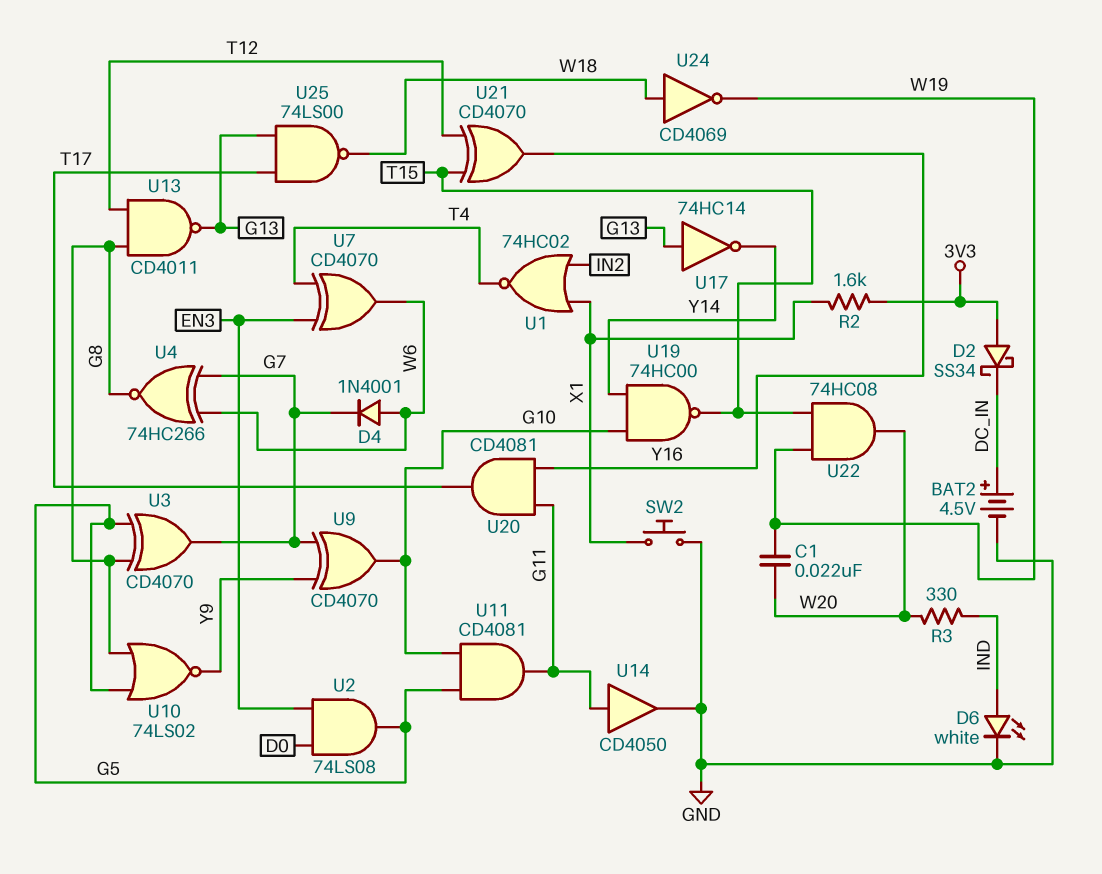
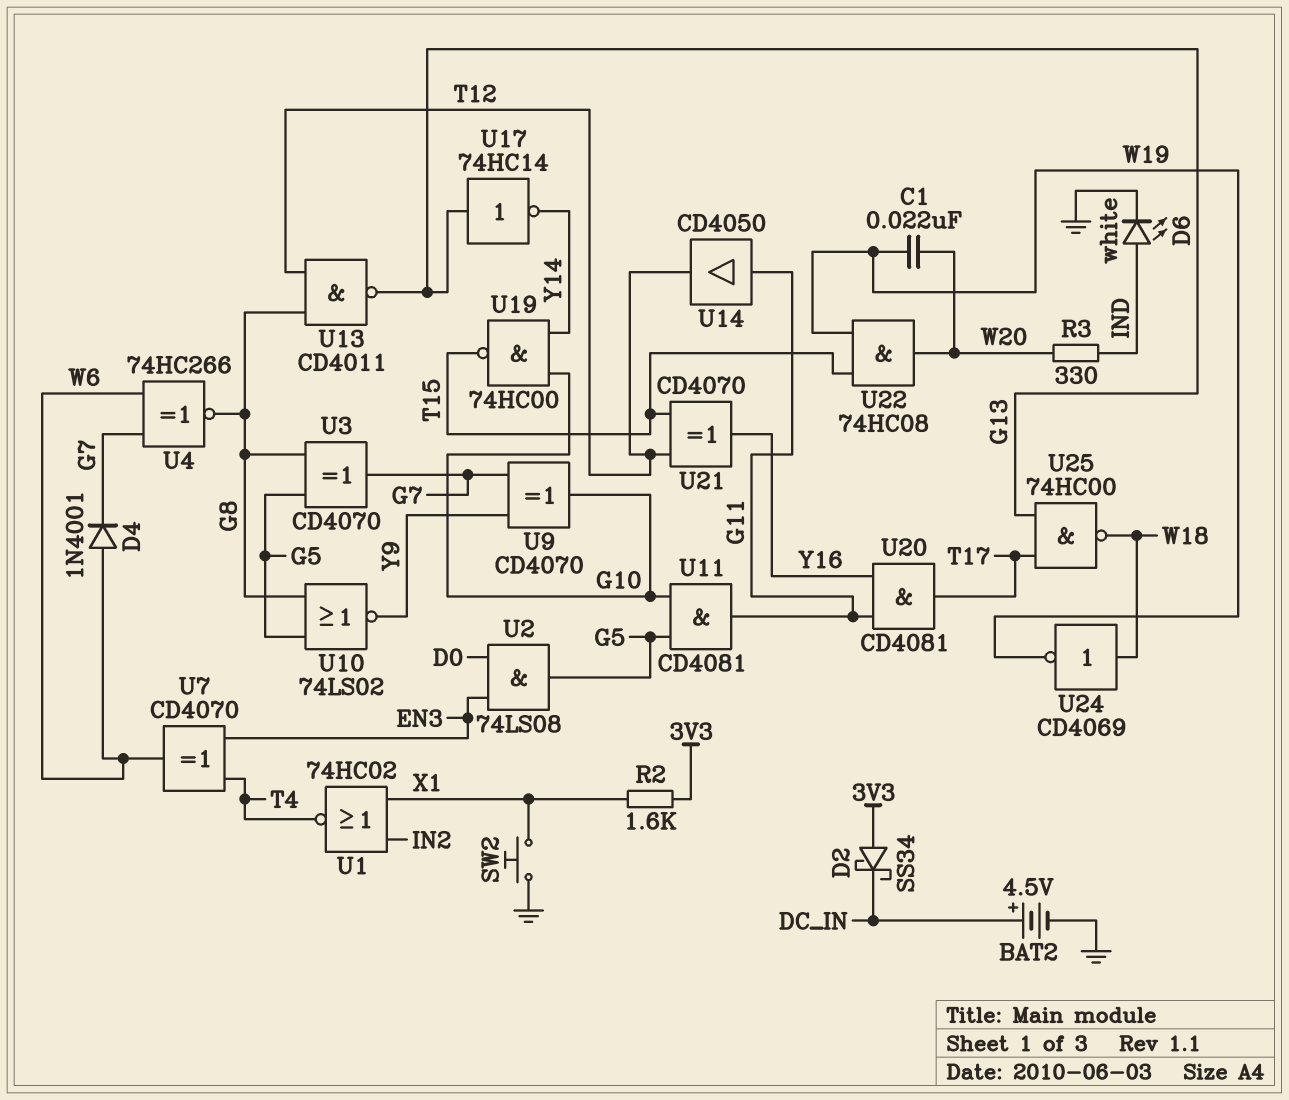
U14: buffer CD4050 (in G11, out GND) -> buffer CD4050 (in G11, out T12)
U25: NAND 74LS00 (in G13, in T17, out W18) -> NAND 74HC00 (in G13, in T17, out W18)

